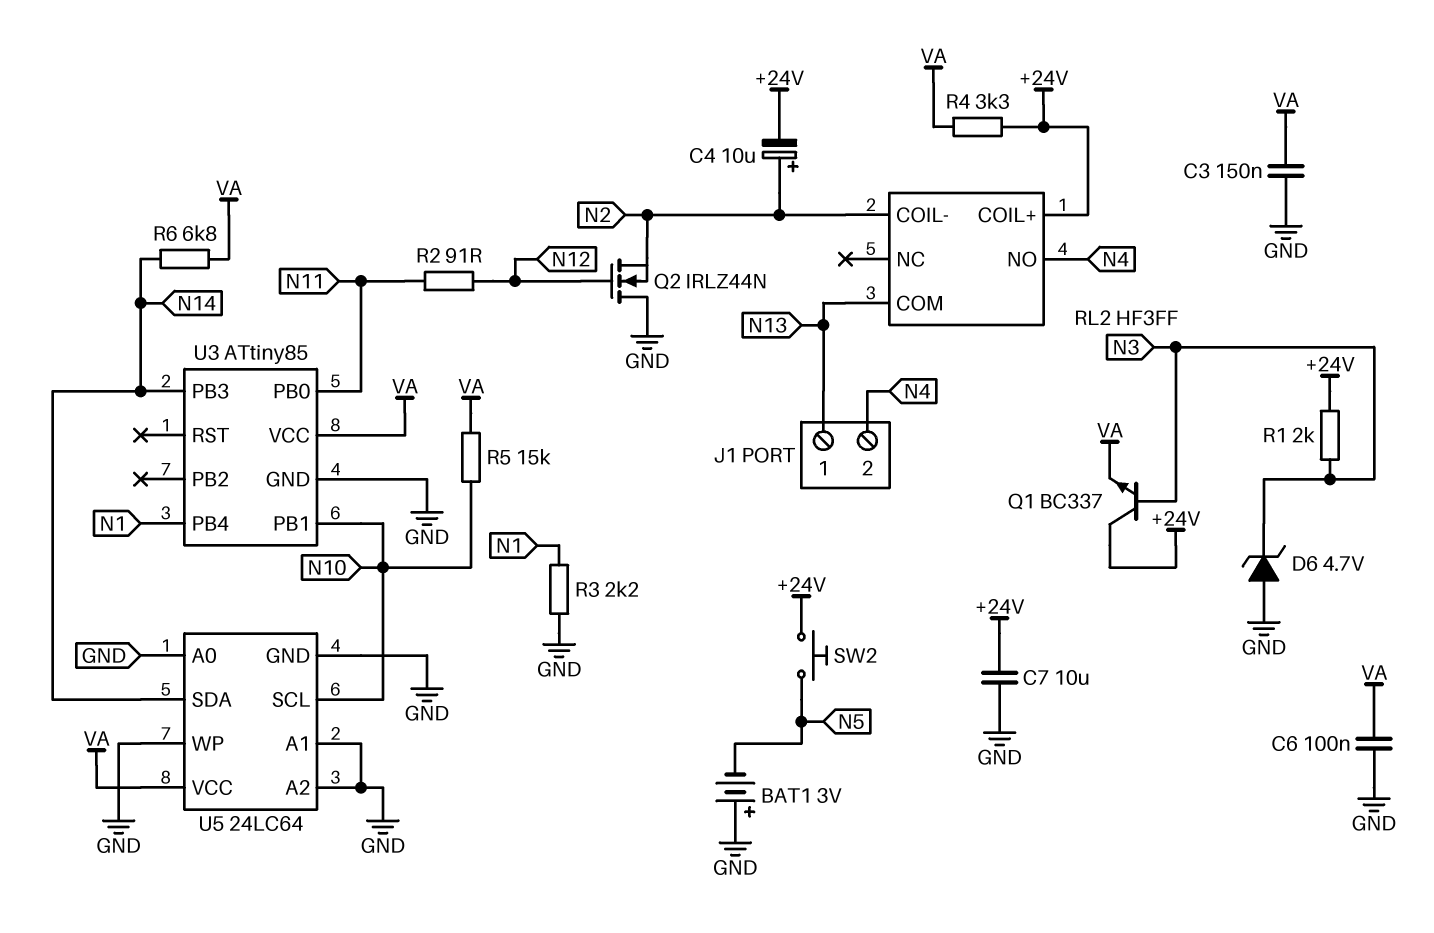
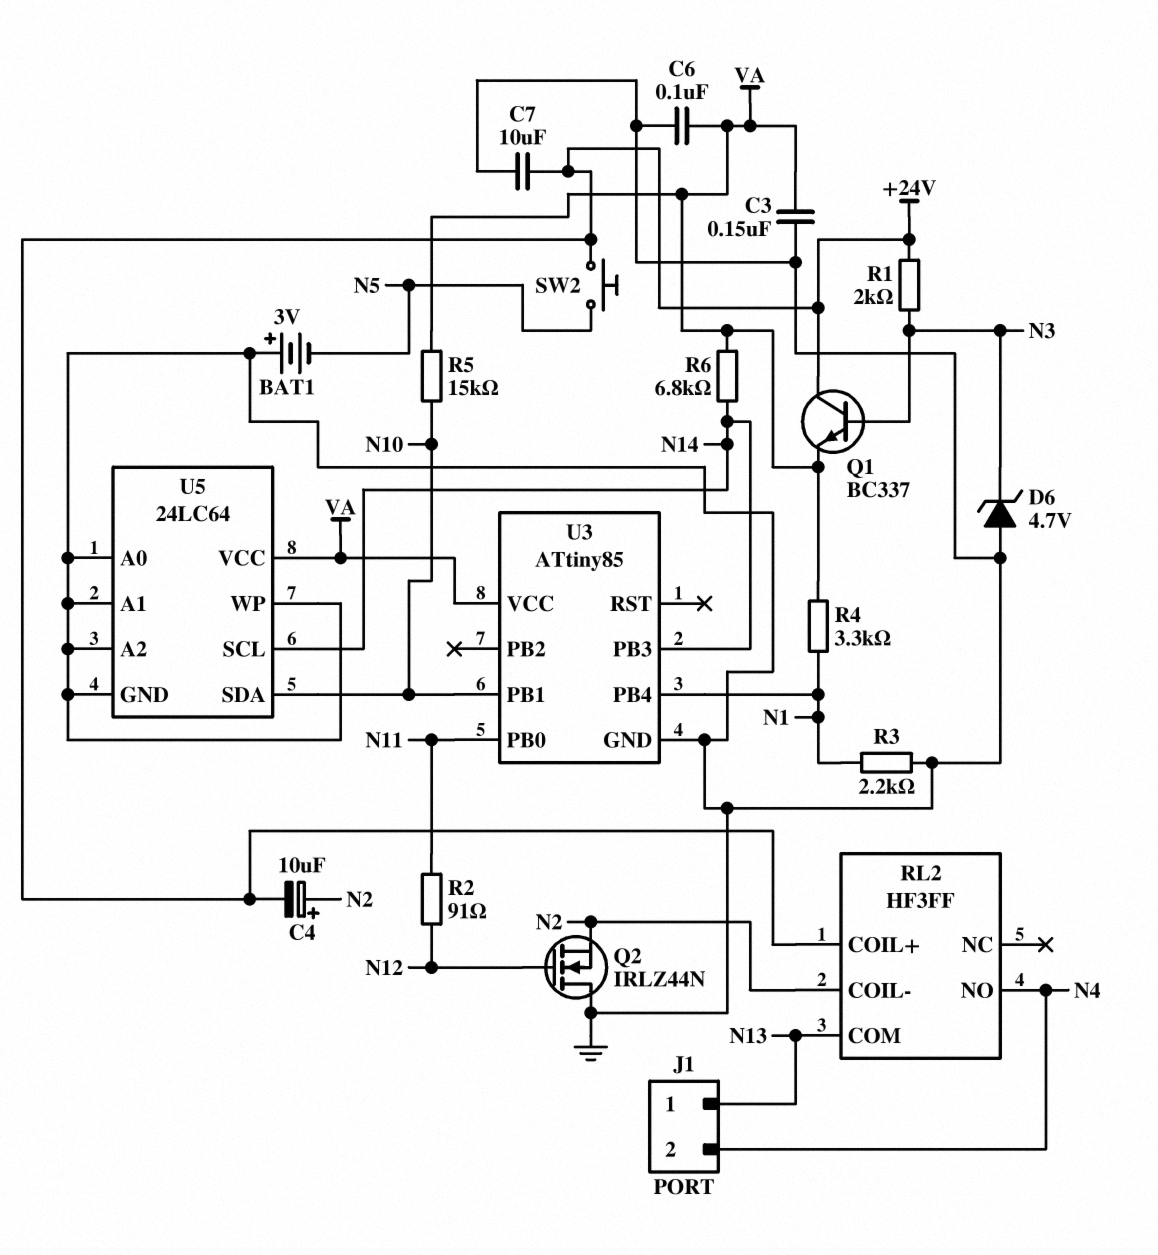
R4: 3.3k (+24V, VA) -> 3.3k (N1, VA)
U5 pin SCL: N10 -> N14
U5 pin SDA: N14 -> N10

